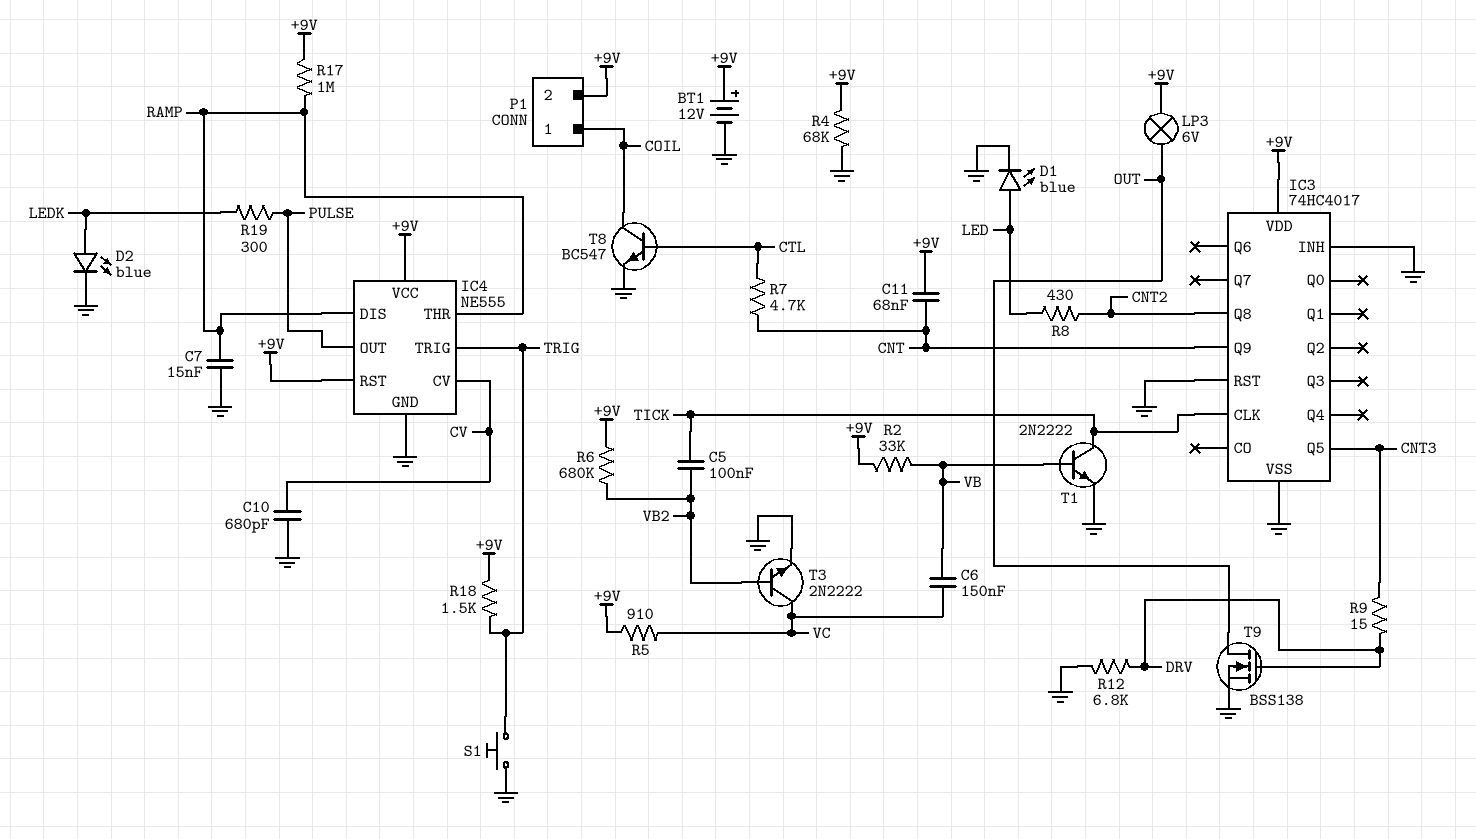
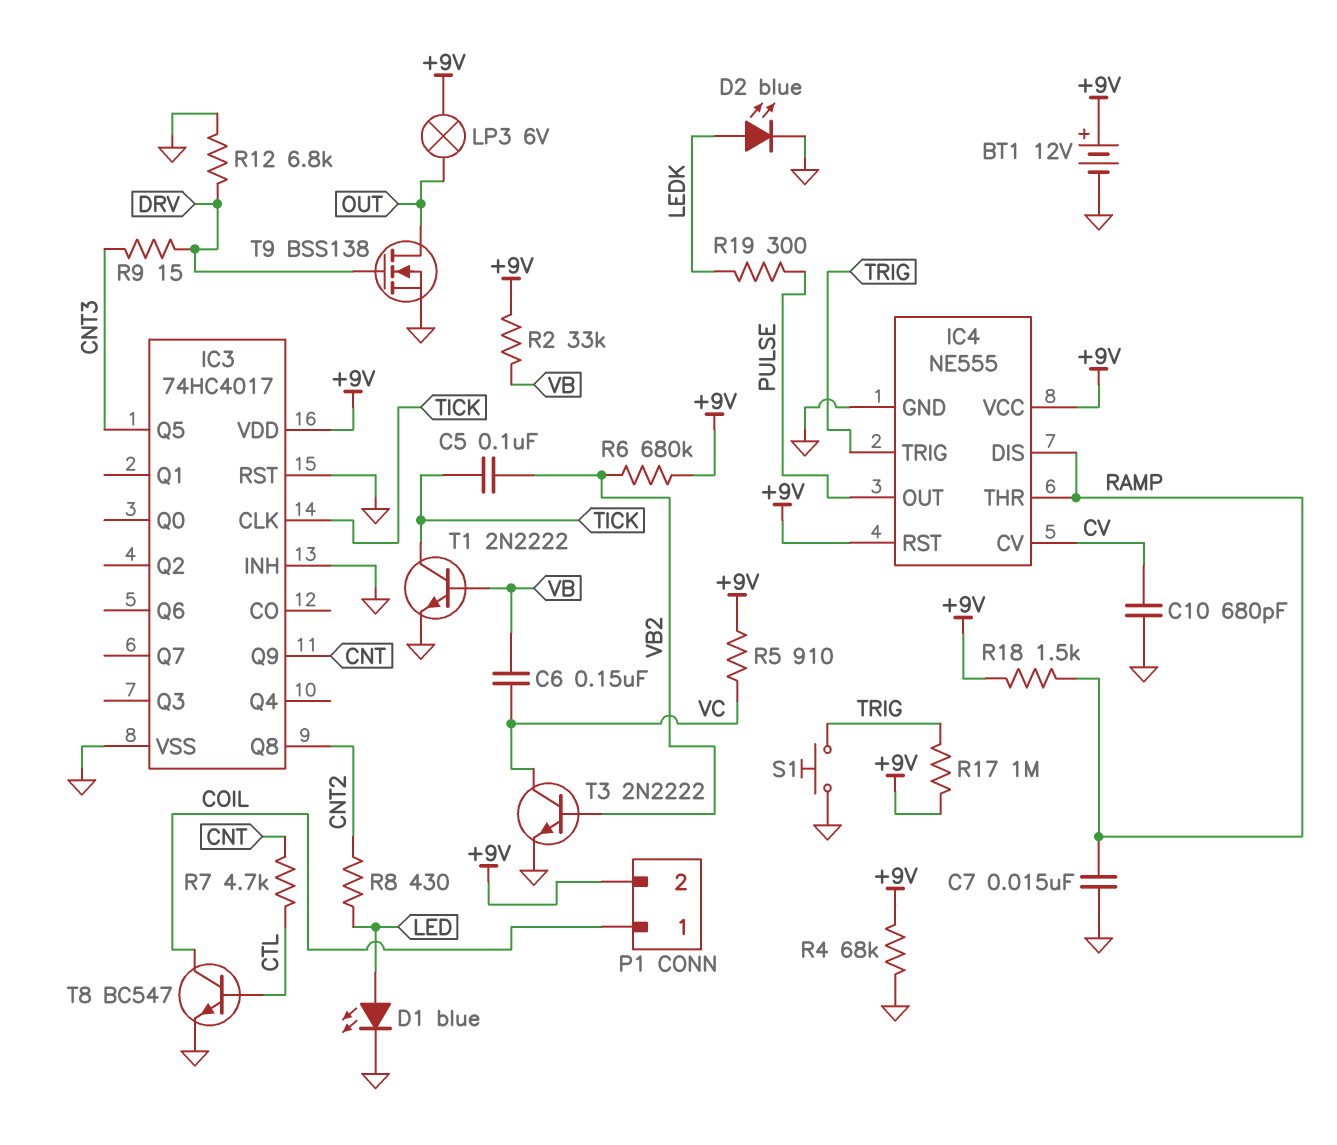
C11: 68nF (+9V, CNT) -> none
R17: 1M (+9V, RAMP) -> 1M (+9V, TRIG)
R18: 1.5k (+9V, TRIG) -> 1.5k (+9V, RAMP)

